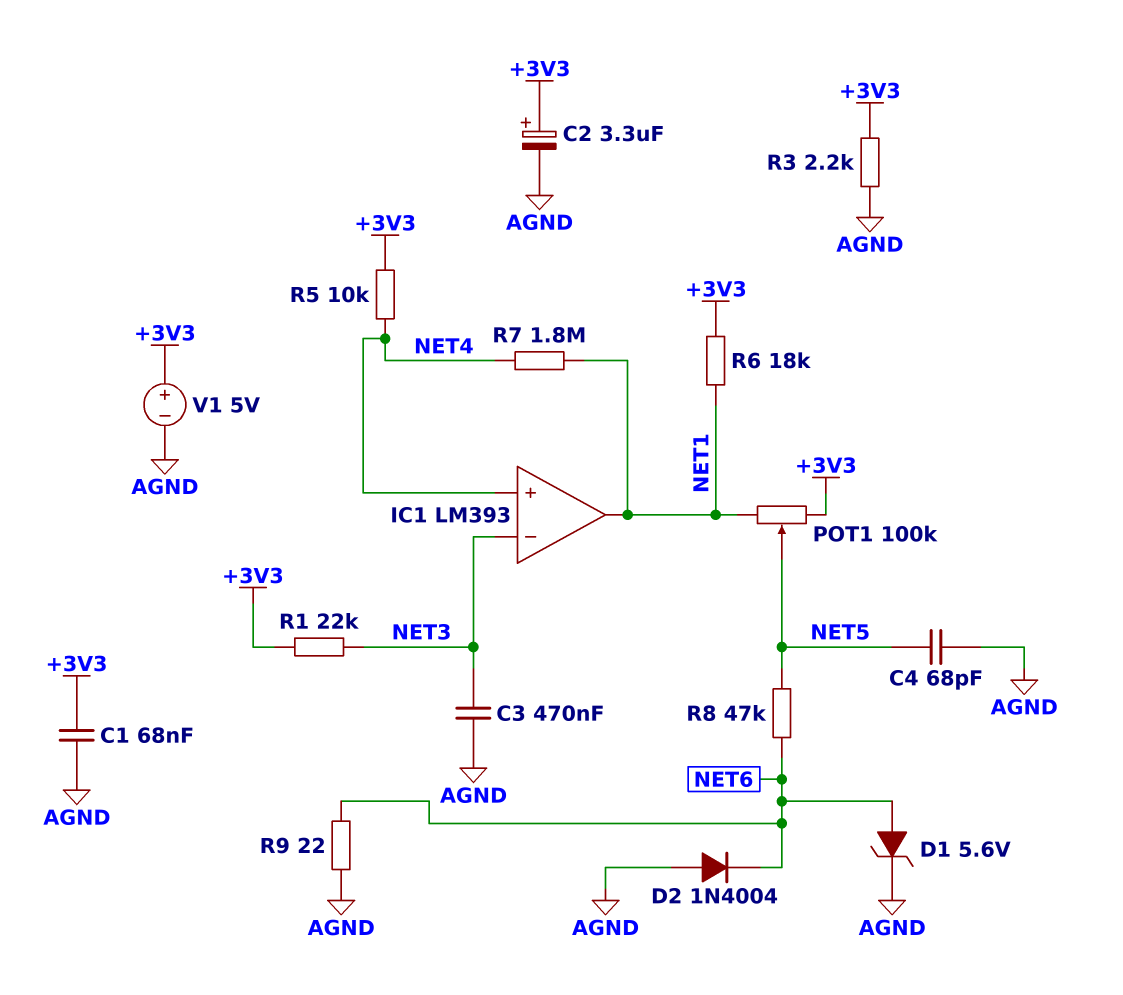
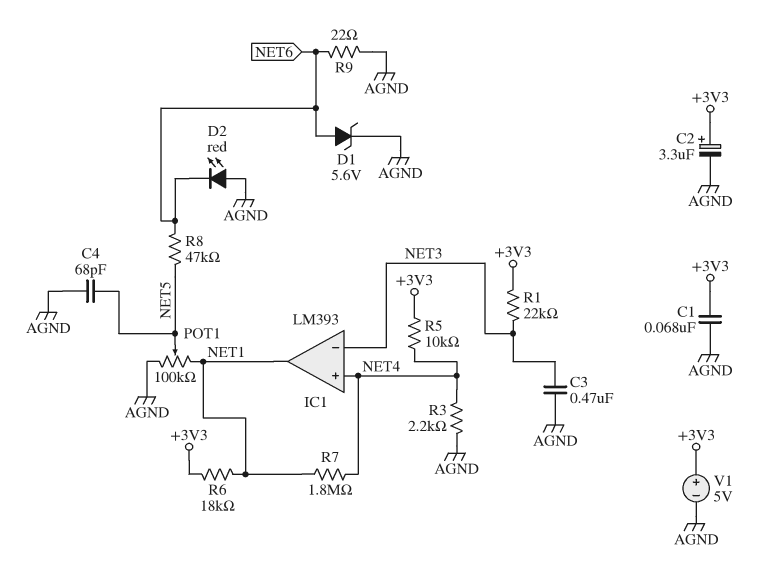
D2: diode 1N4004 (A AGND, K NET6) -> LED red (A AGND, K NET6)
POT1: 100k (+3V3, NET1, wiper NET5) -> 100k (AGND, NET1, wiper NET5)
R3: 2.2k (+3V3, AGND) -> 2.2k (AGND, NET4)

